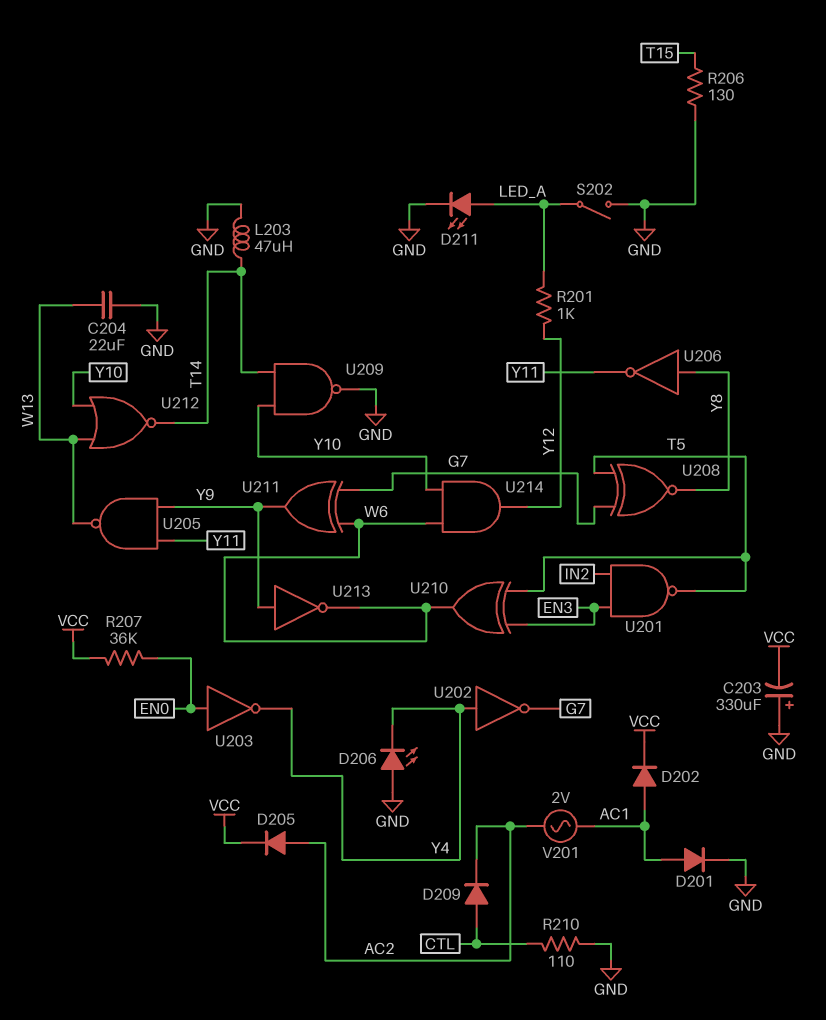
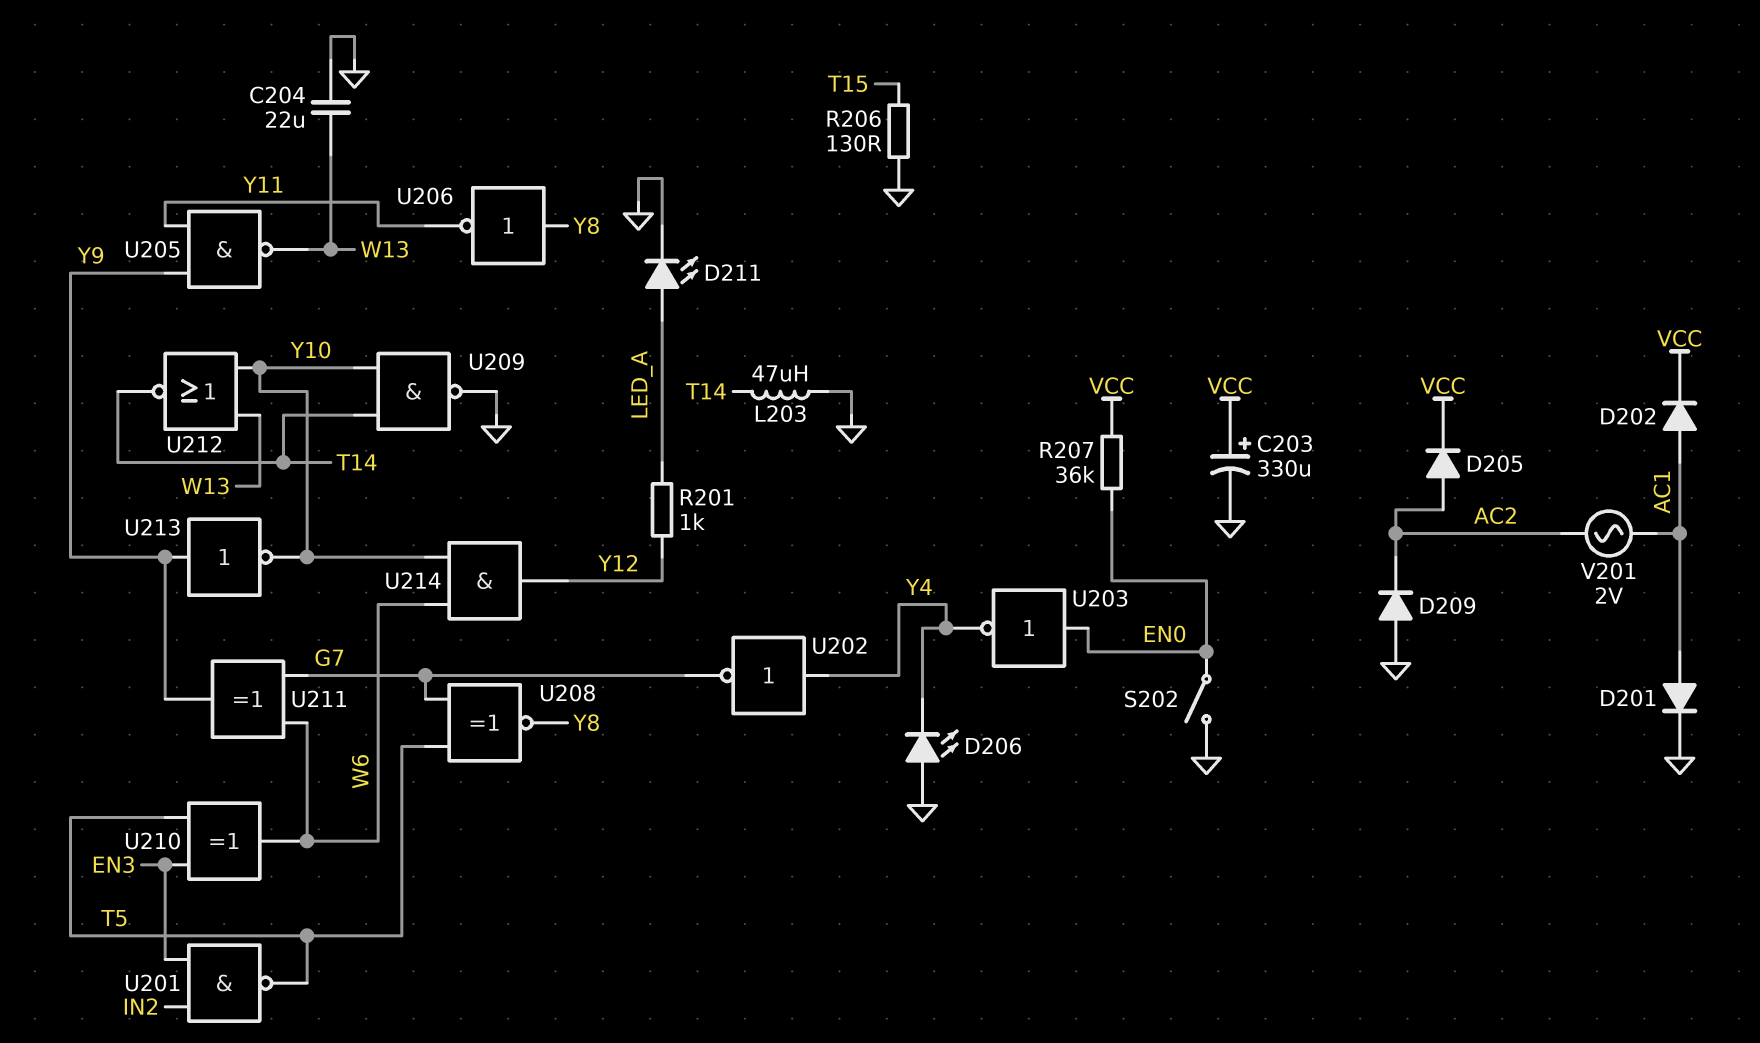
C203: 330uF (plus GND, minus VCC) -> 330uF (plus VCC, minus GND)
D209: diode (A CTL, K AC2) -> diode (A GND, K AC2)
R210: 110 (CTL, GND) -> none
S202: switch (GND, LED_A) -> switch (EN0, GND)
U213: NOT (in Y9, out W6) -> NOT (in Y9, out Y10)

